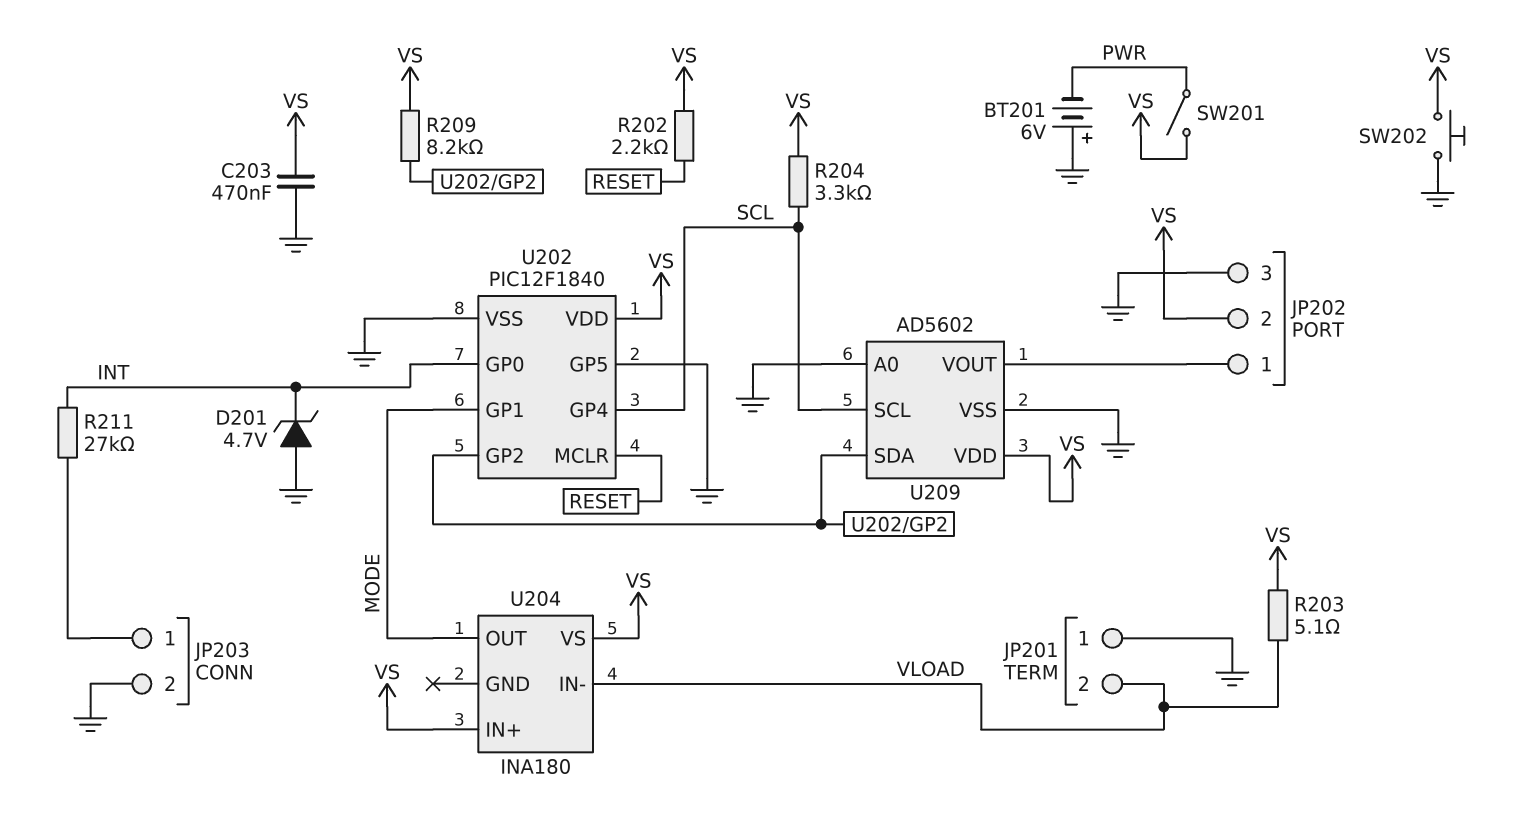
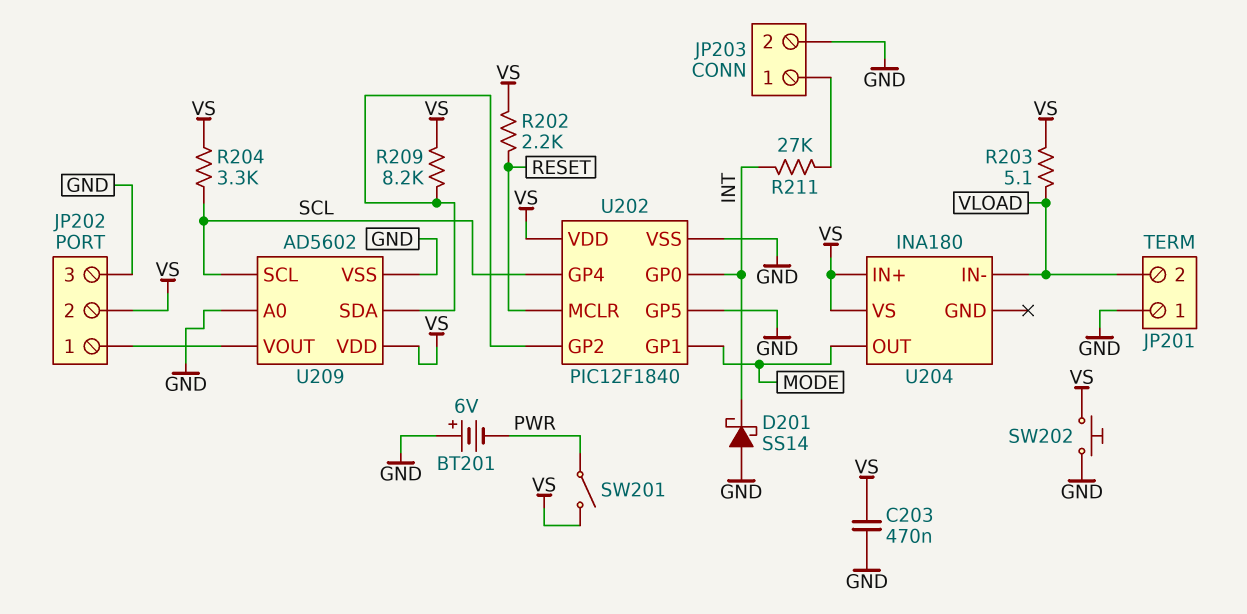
D201: zener 4.7V (A GND, K INT) -> schottky SS14 (A GND, K INT)

